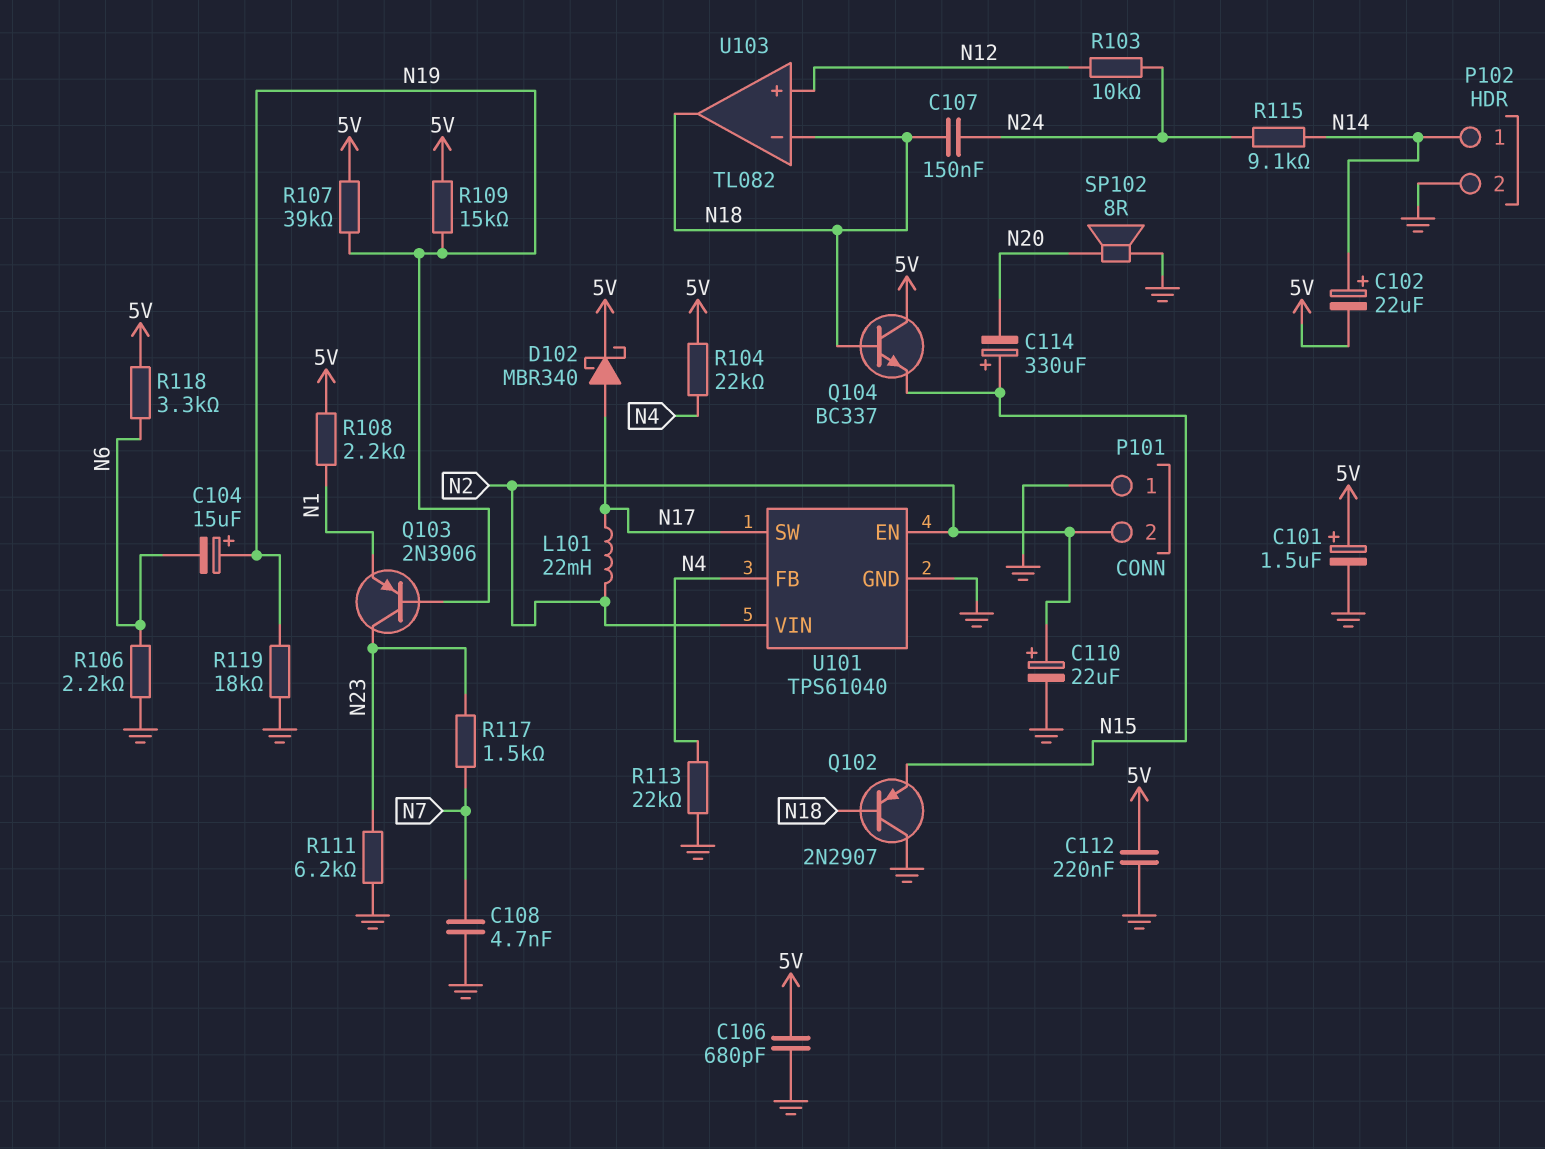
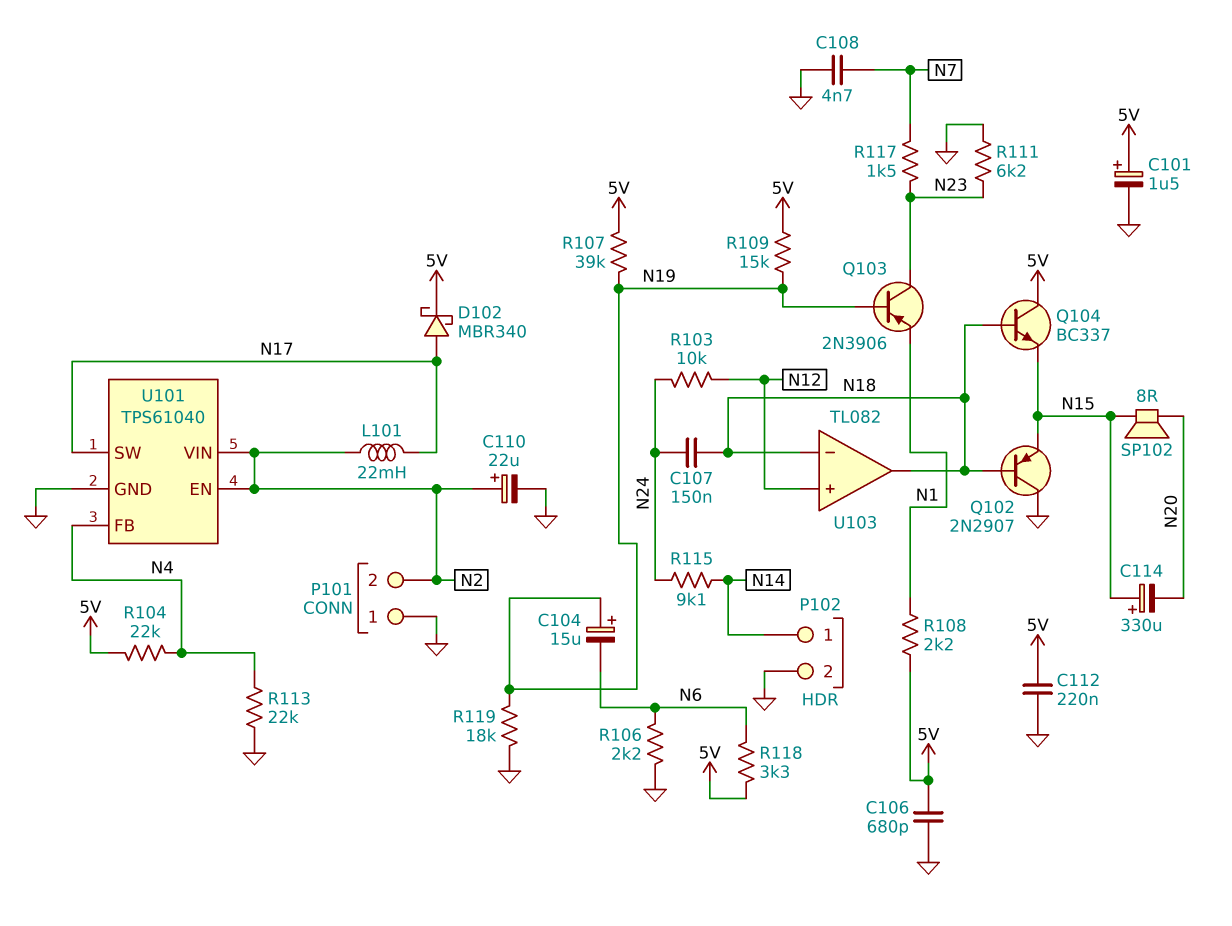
C102: 22uF (plus N14, minus 5V) -> none
SP102: speaker 8R (GND, N20) -> speaker 8R (N15, N20)

